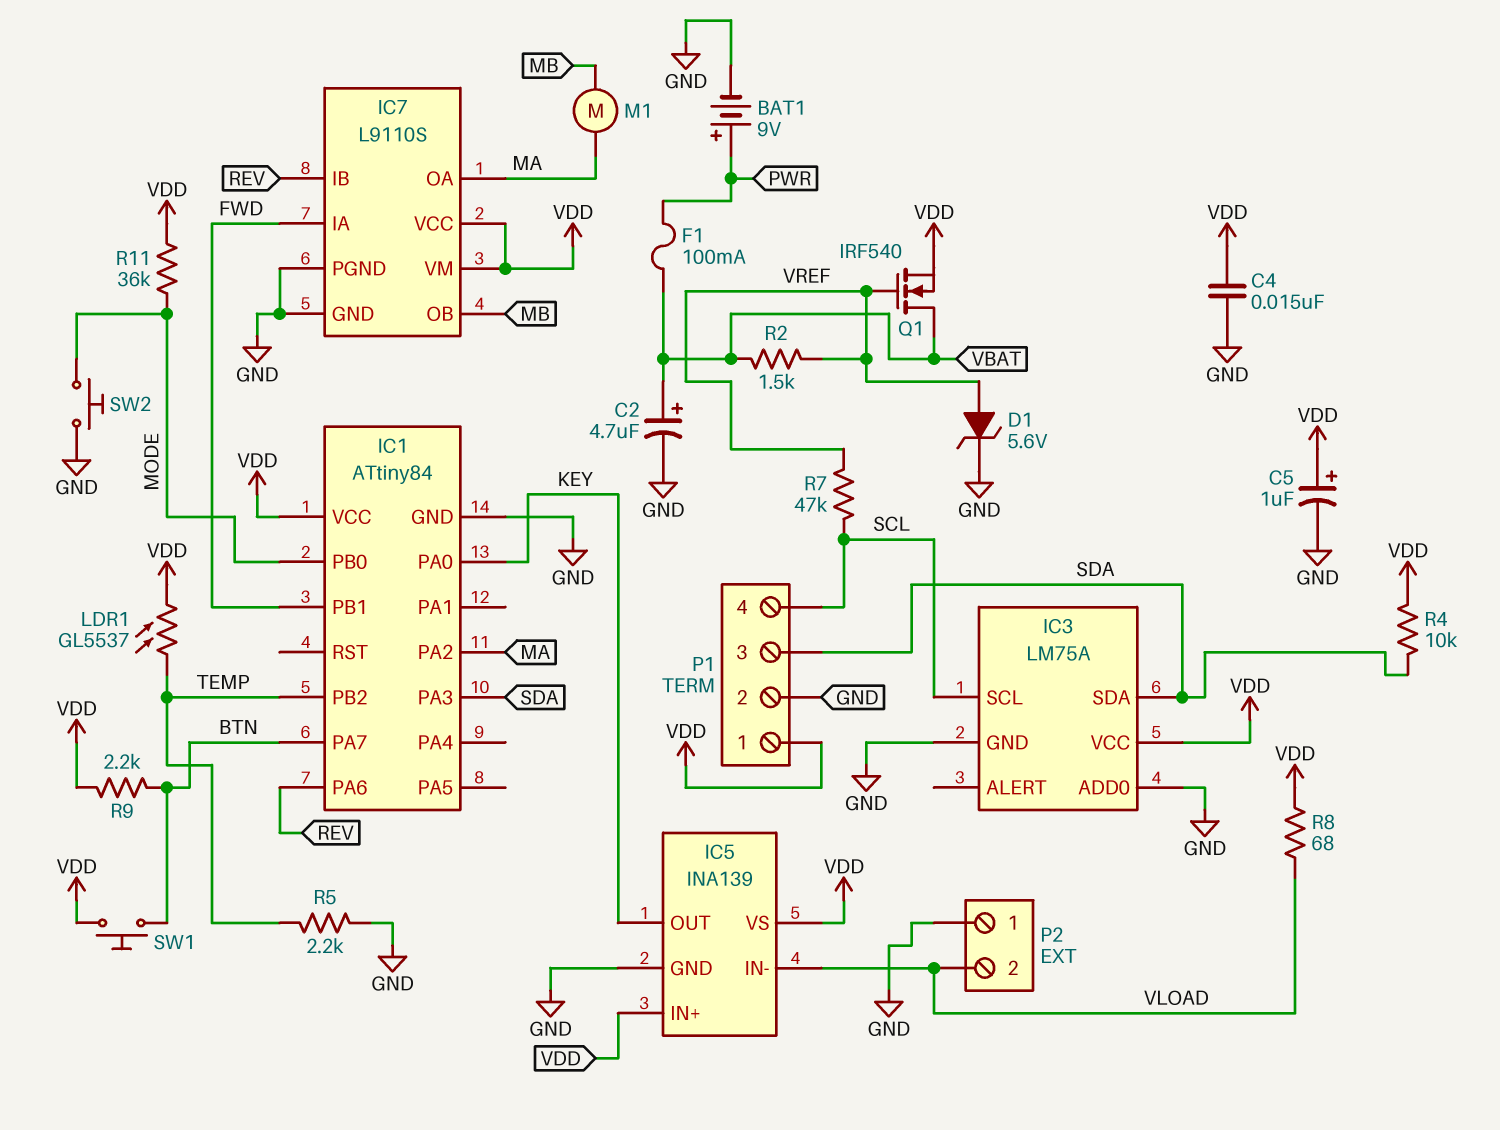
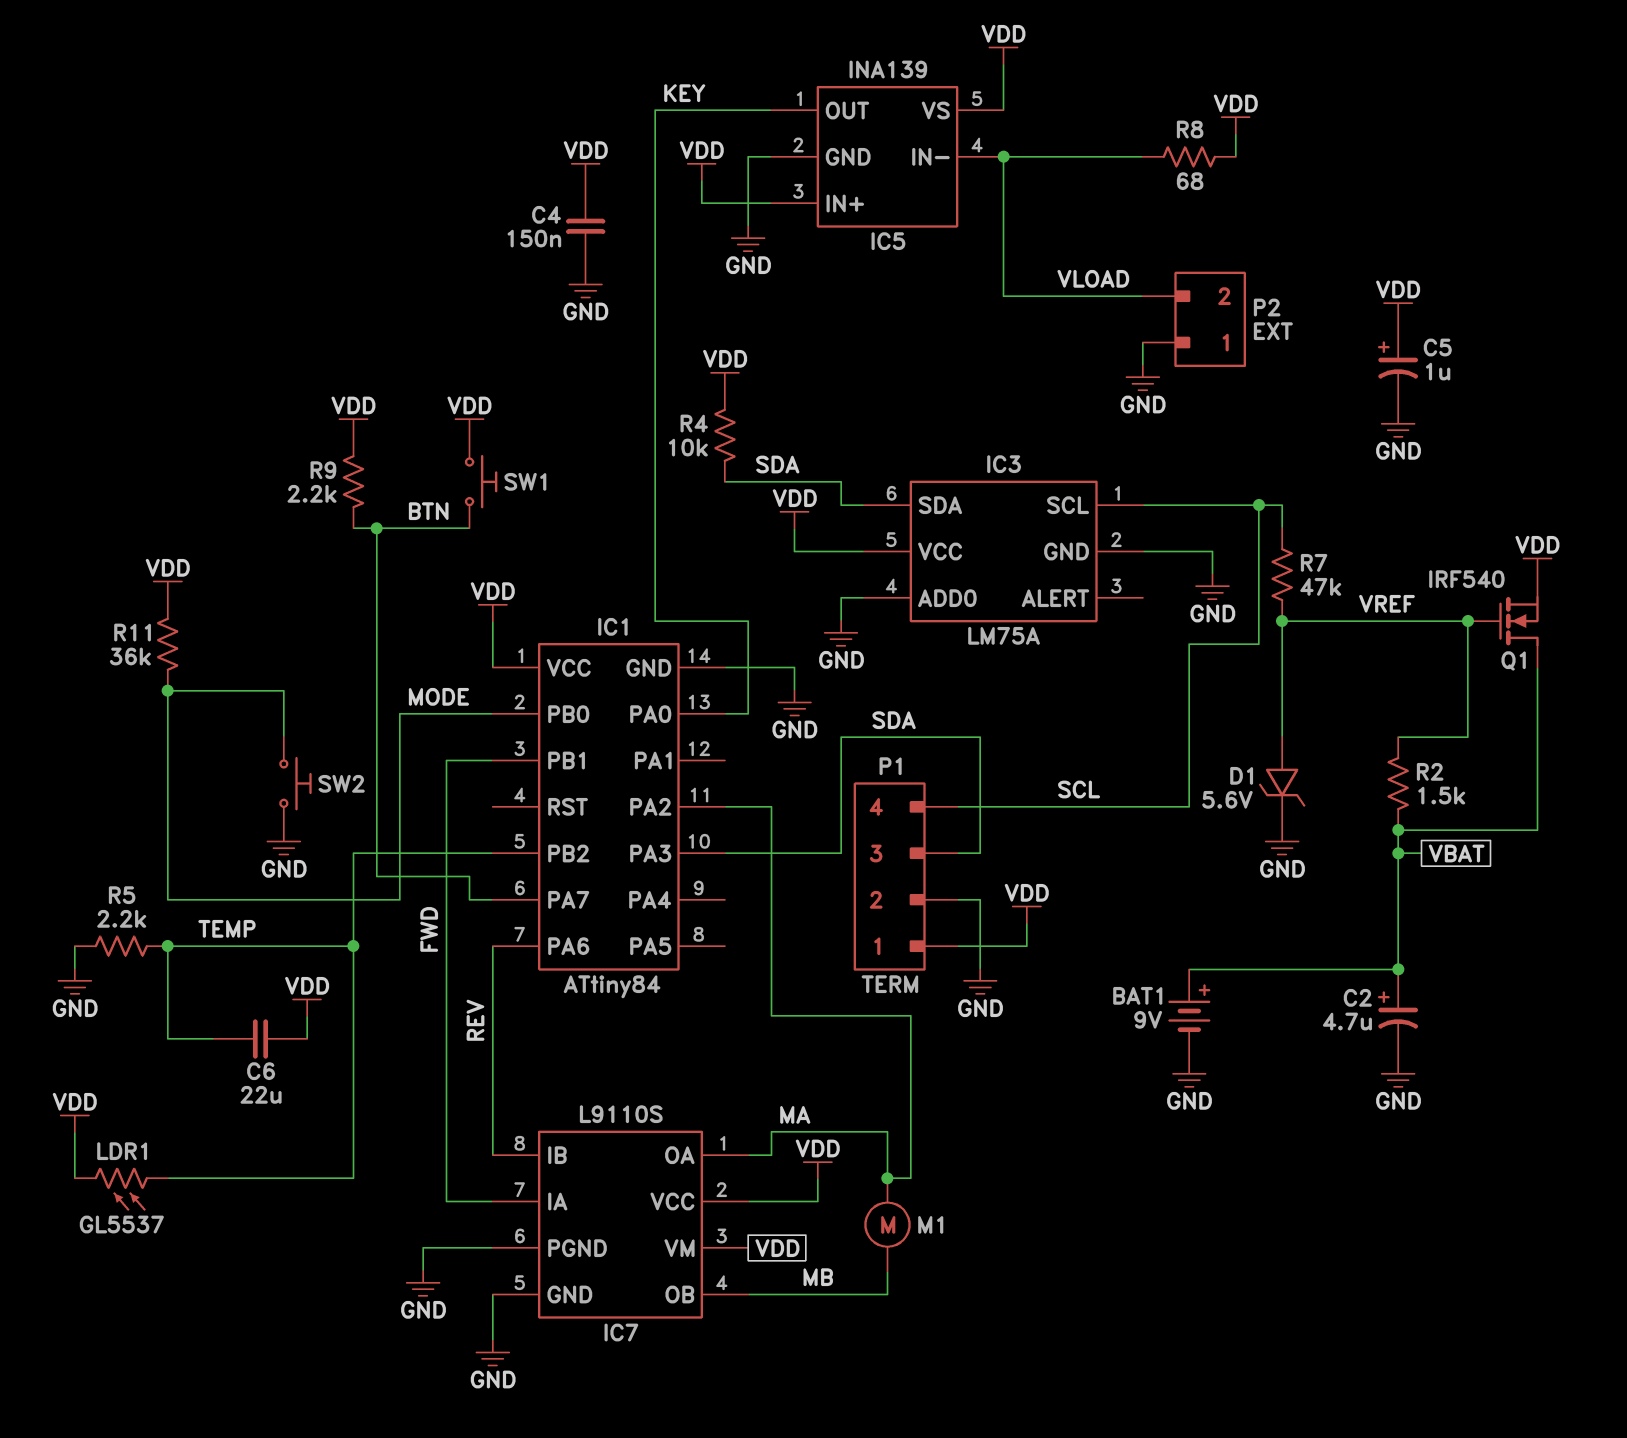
BAT1: 9V (plus PWR, minus GND) -> 9V (plus VBAT, minus GND)
C4: 15nF (GND, VDD) -> 150nF (GND, VDD)
C6: none -> 22uF (TEMP, VDD)
F1: 100mA (PWR, VBAT) -> none

